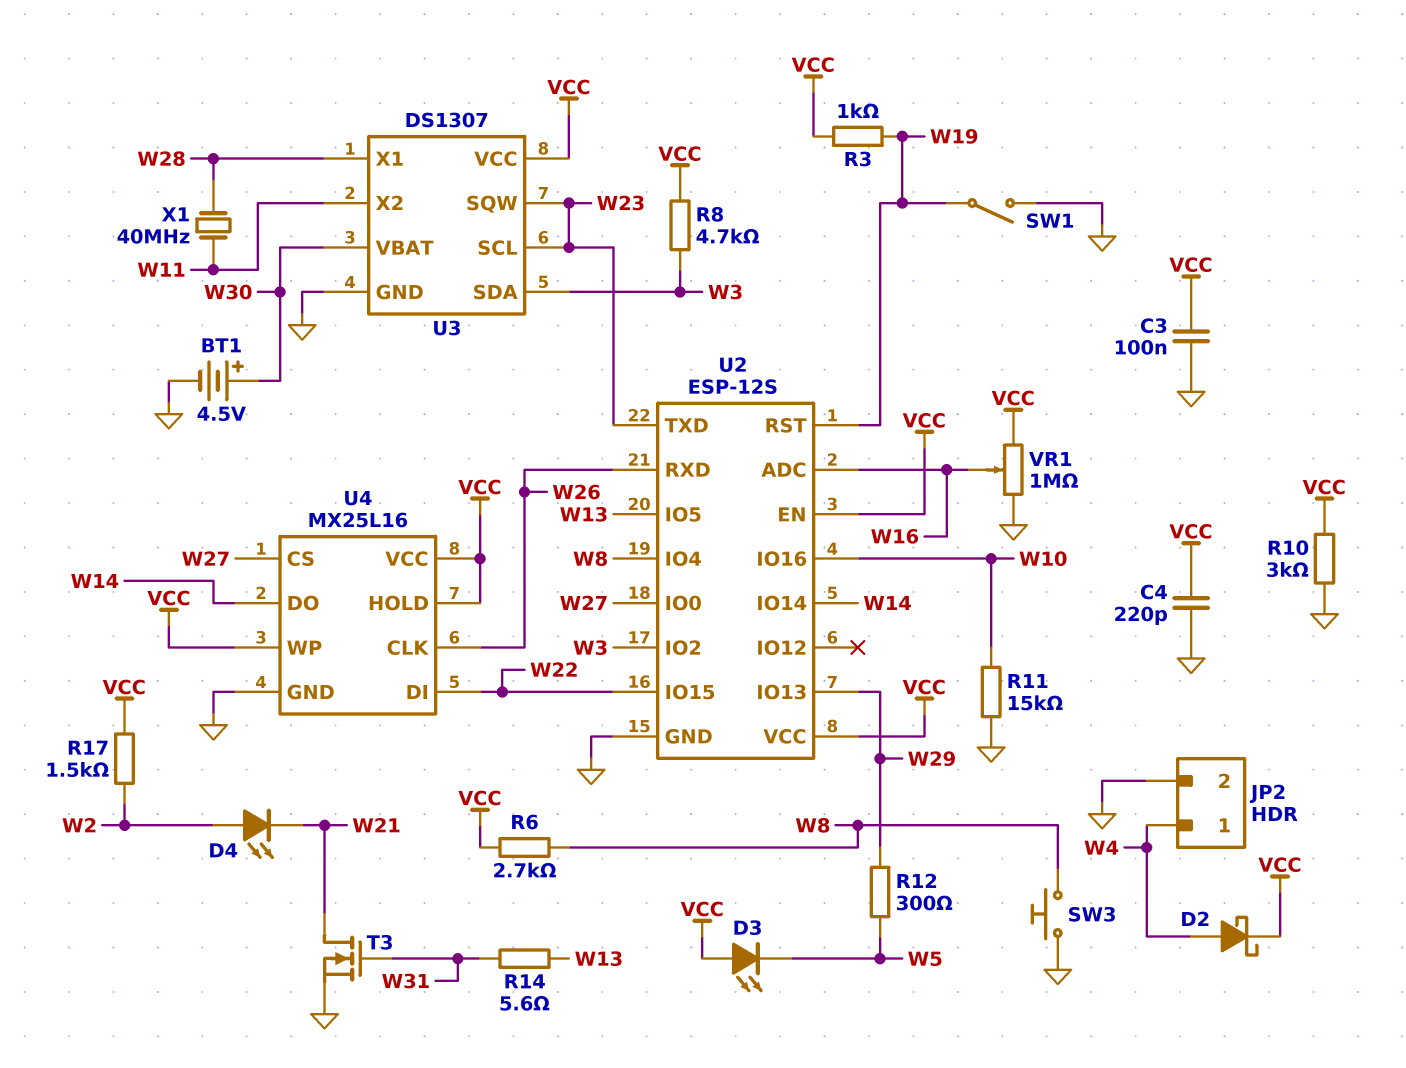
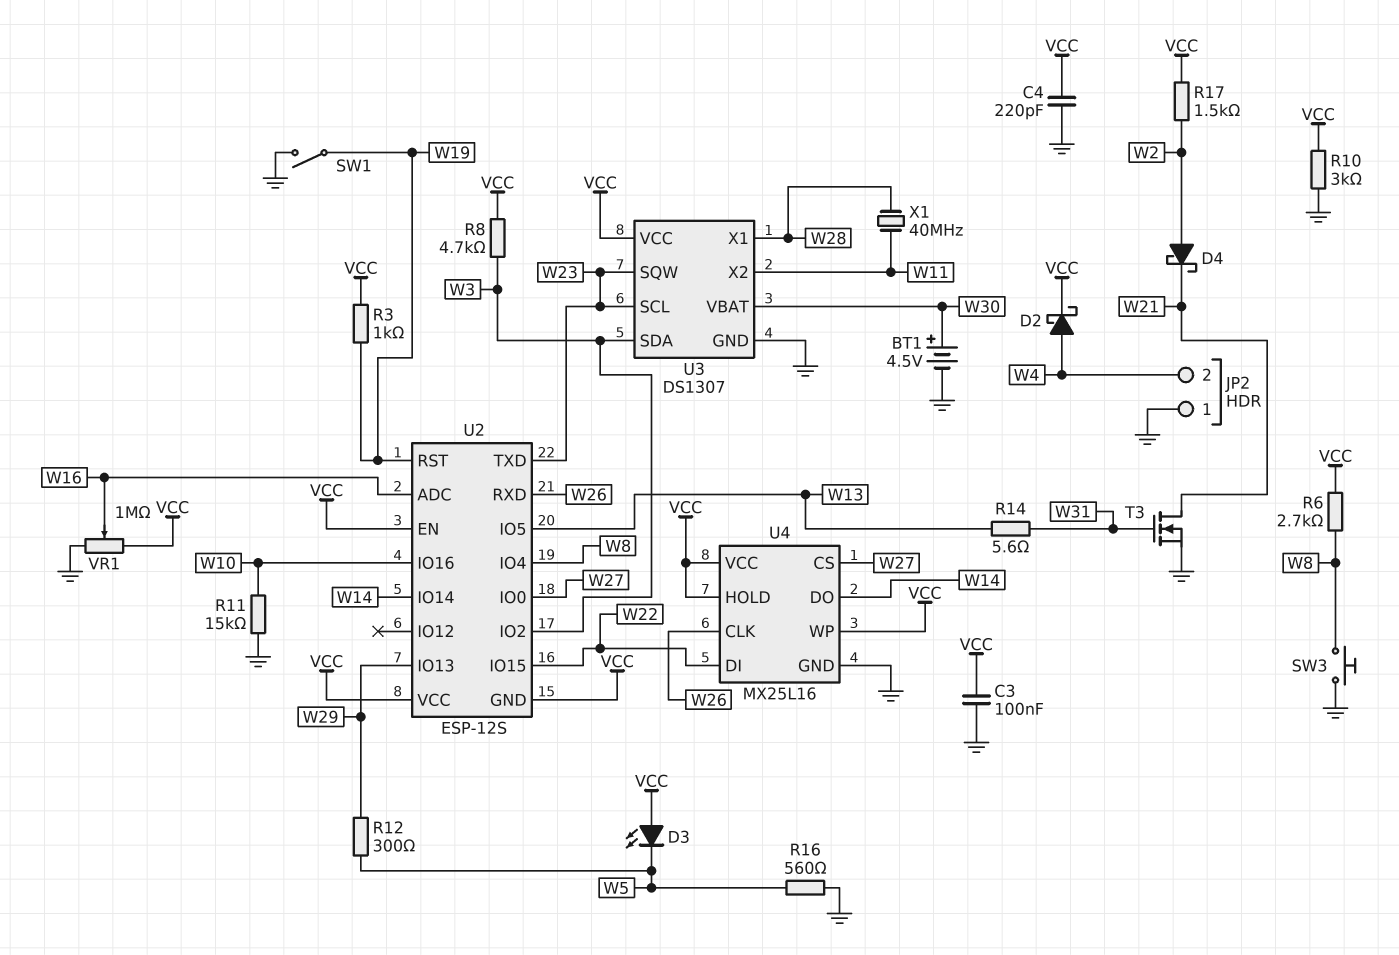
D4: LED (A W2, K W21) -> schottky (A W2, K W21)
JP2 pin 1: W4 -> GND
JP2 pin 2: GND -> W4
R16: none -> 560 (GND, W5)
U2 pin GND: GND -> VCC

